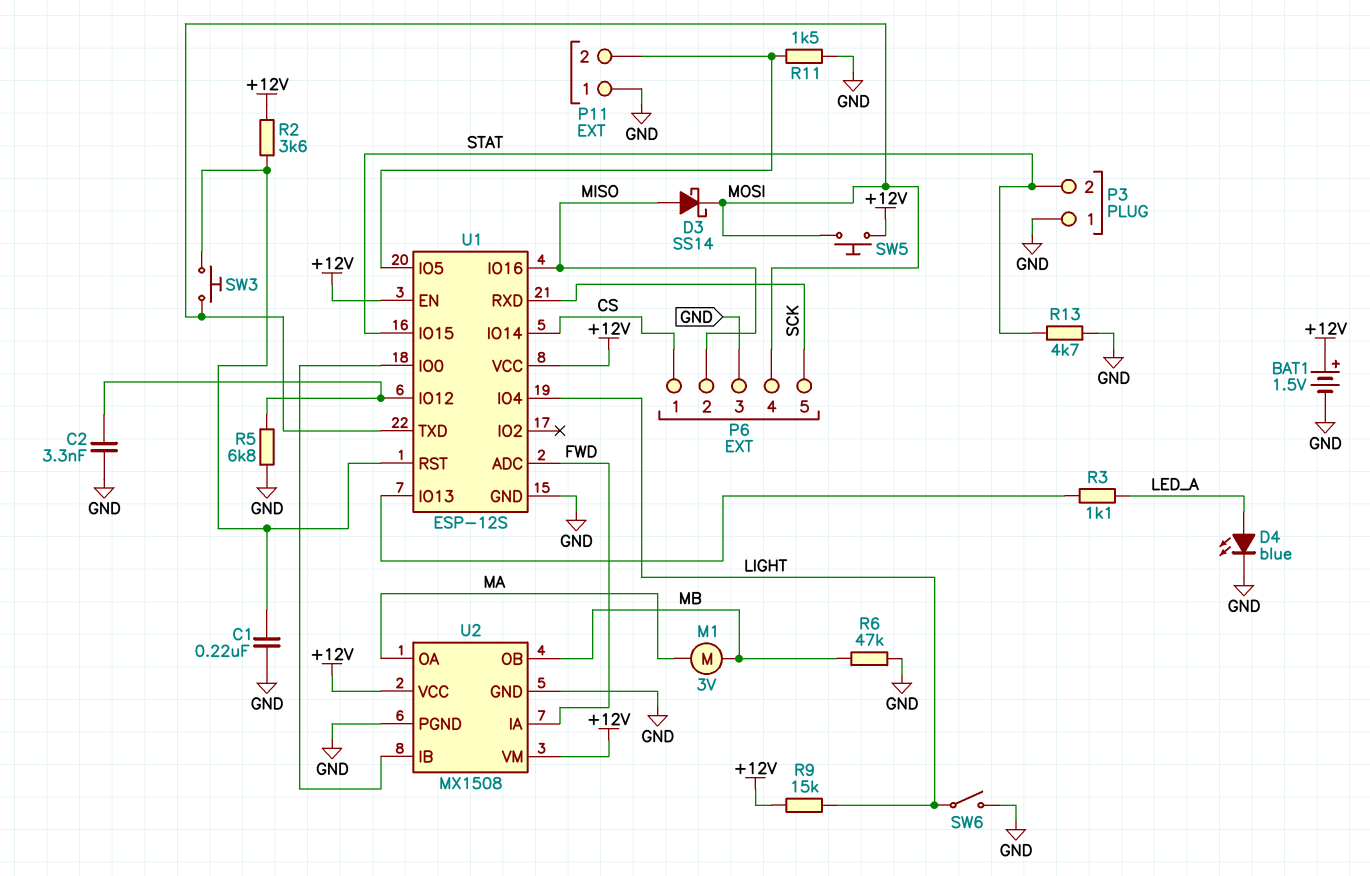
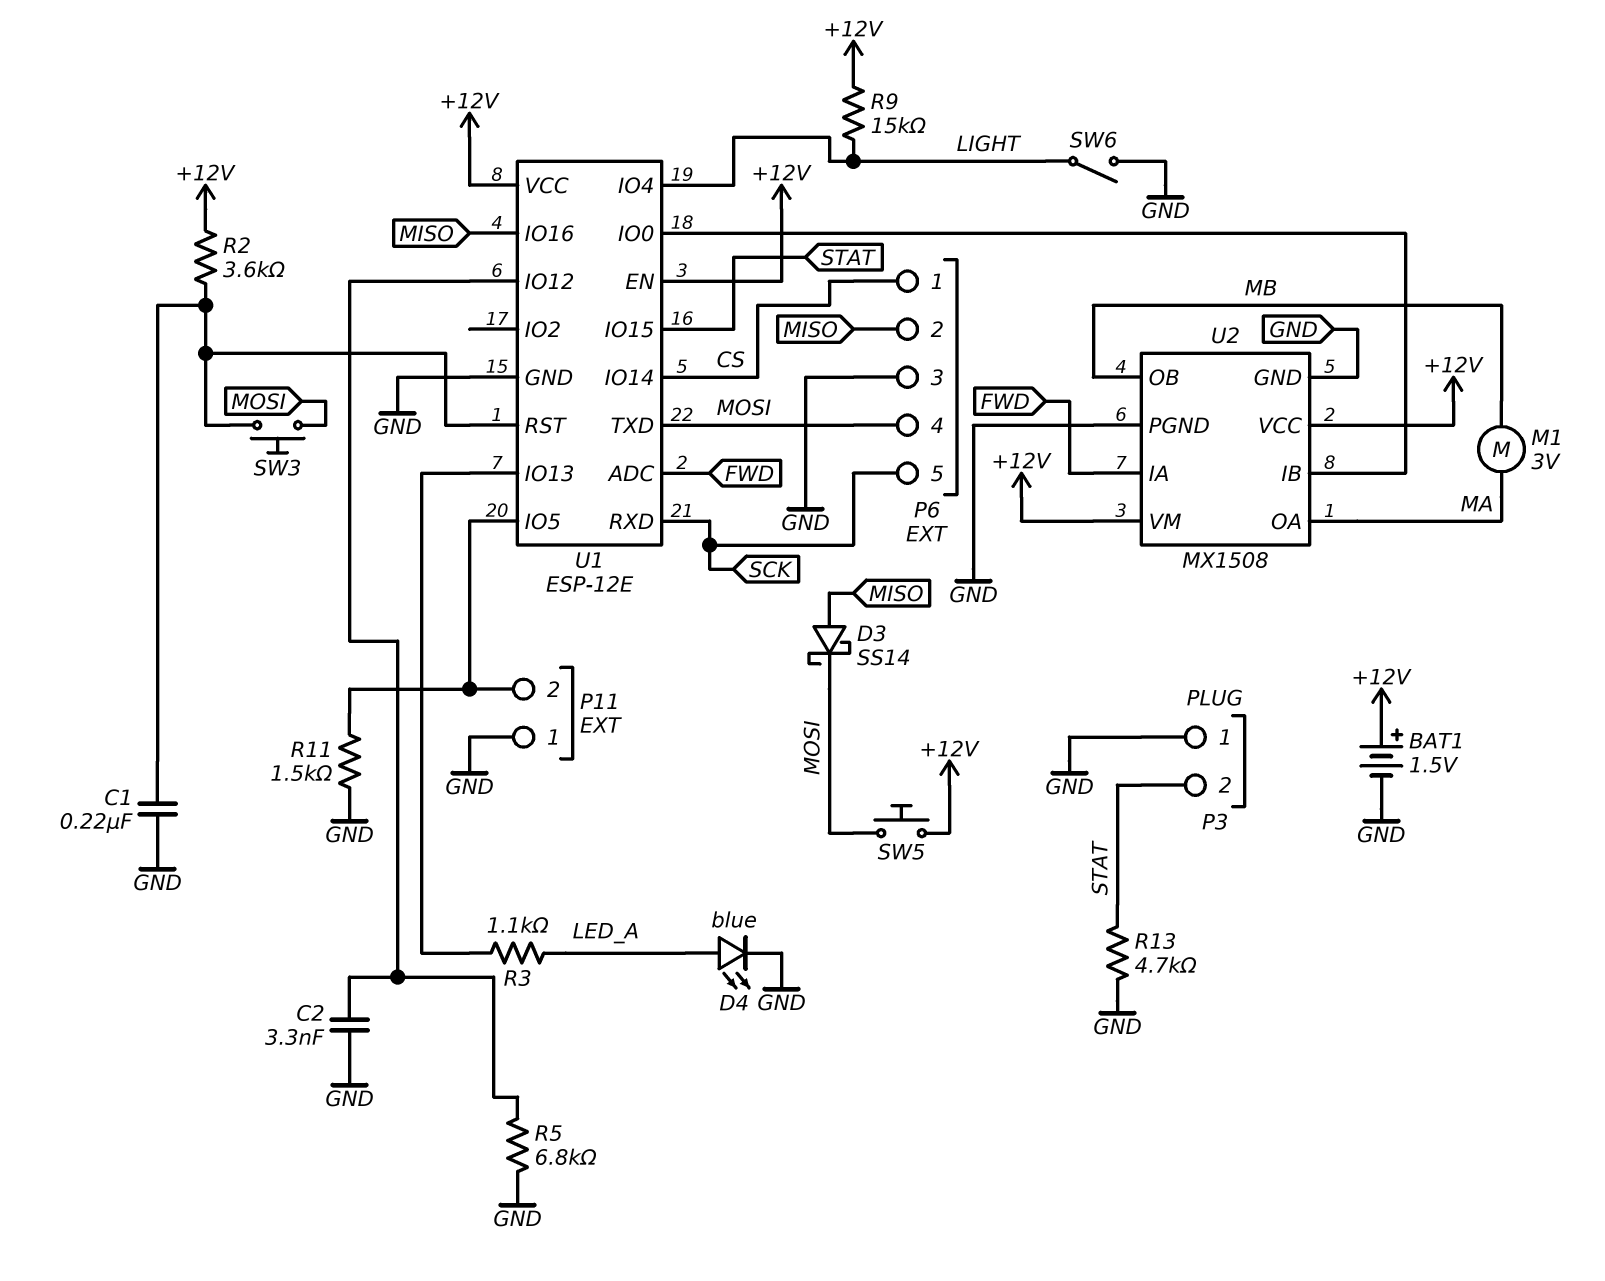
R6: 47k (GND, MB) -> none
U1: ESP-12S -> ESP-12E

